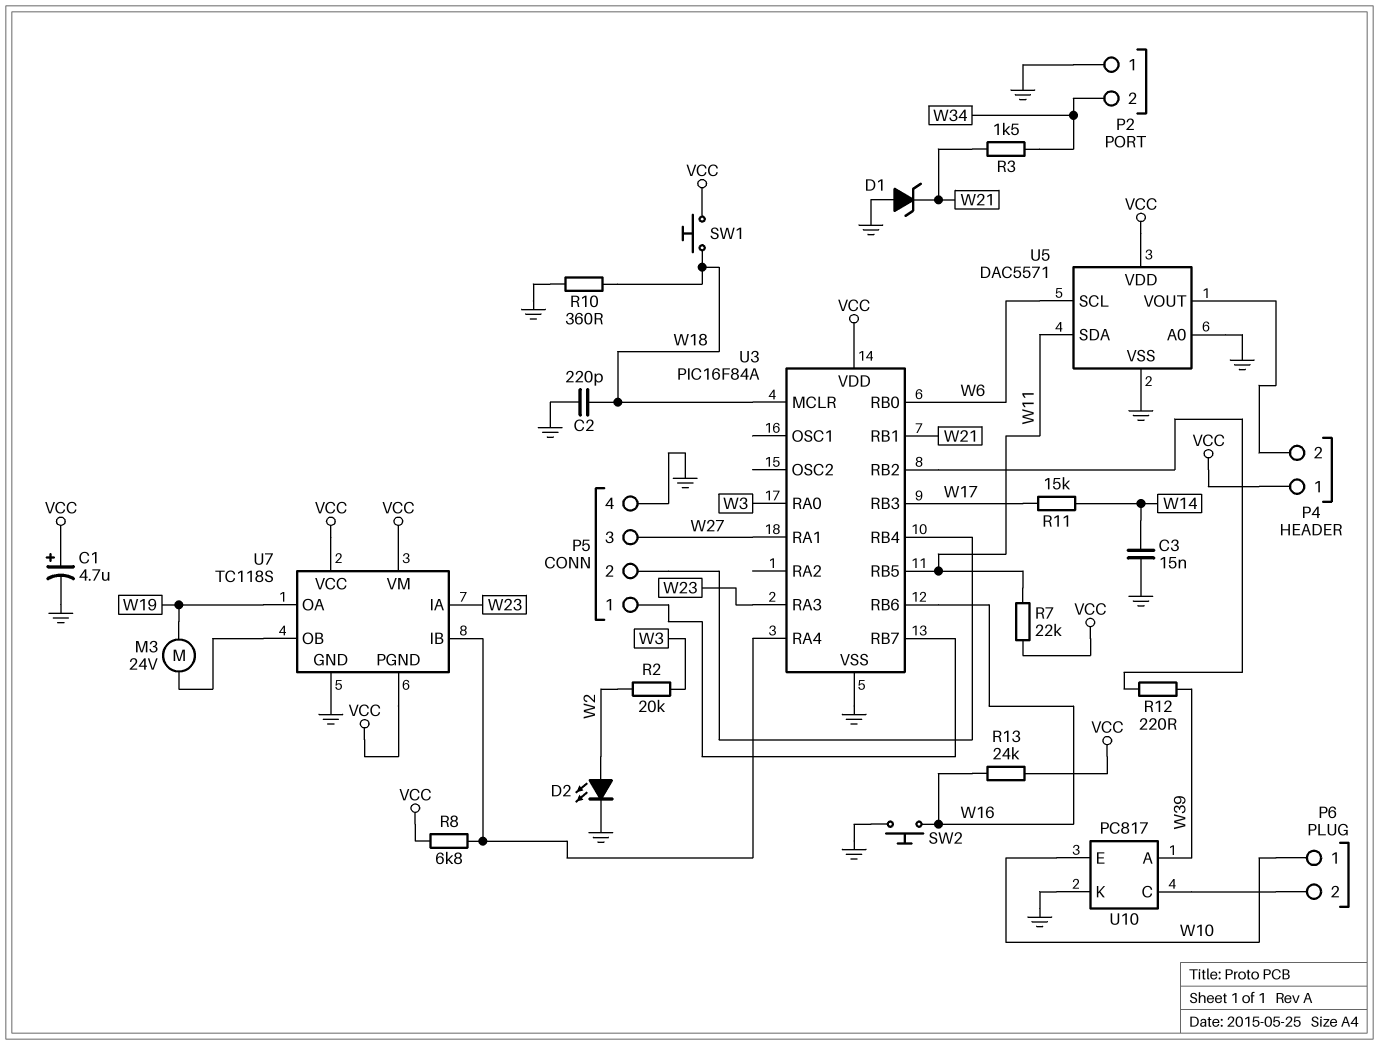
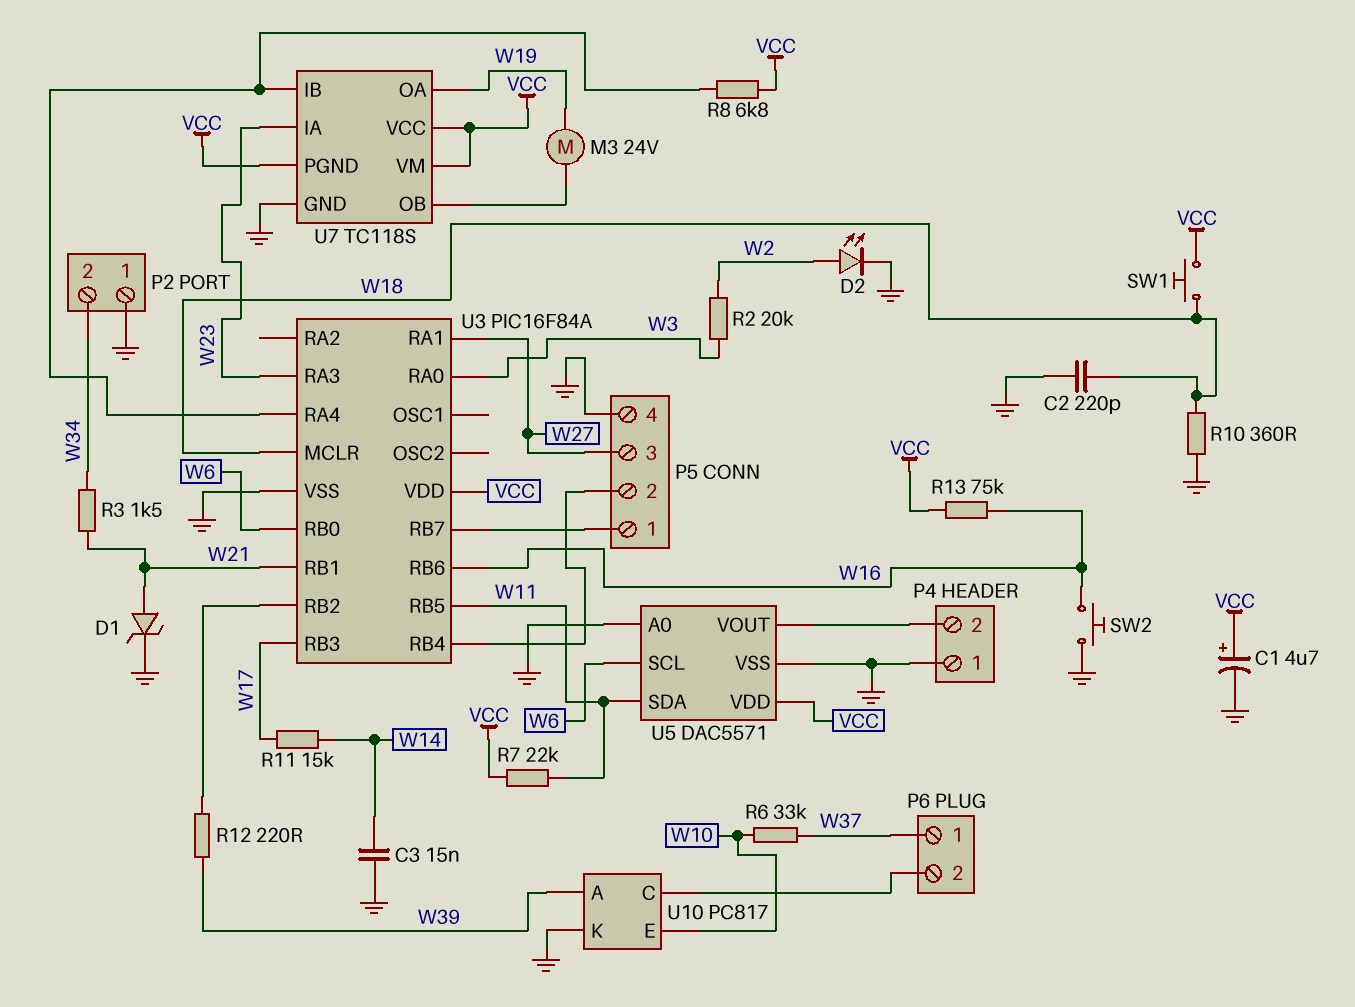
D1: zener (A GND, K W21) -> zener (A W21, K GND)
P4 pin 1: VCC -> GND
P6 pin 1: W10 -> W37
R6: none -> 33k (W10, W37)
R13: 24k (VCC, W16) -> 75k (VCC, W16)

